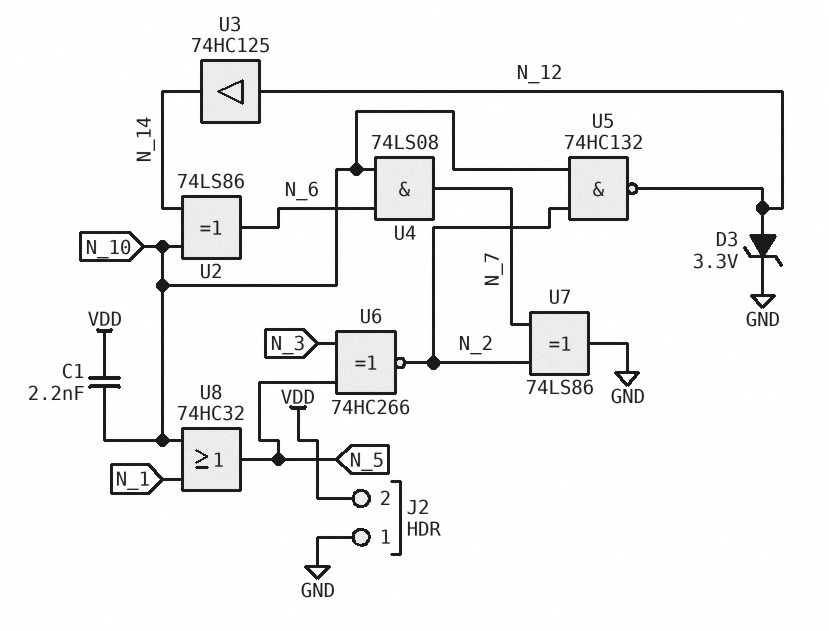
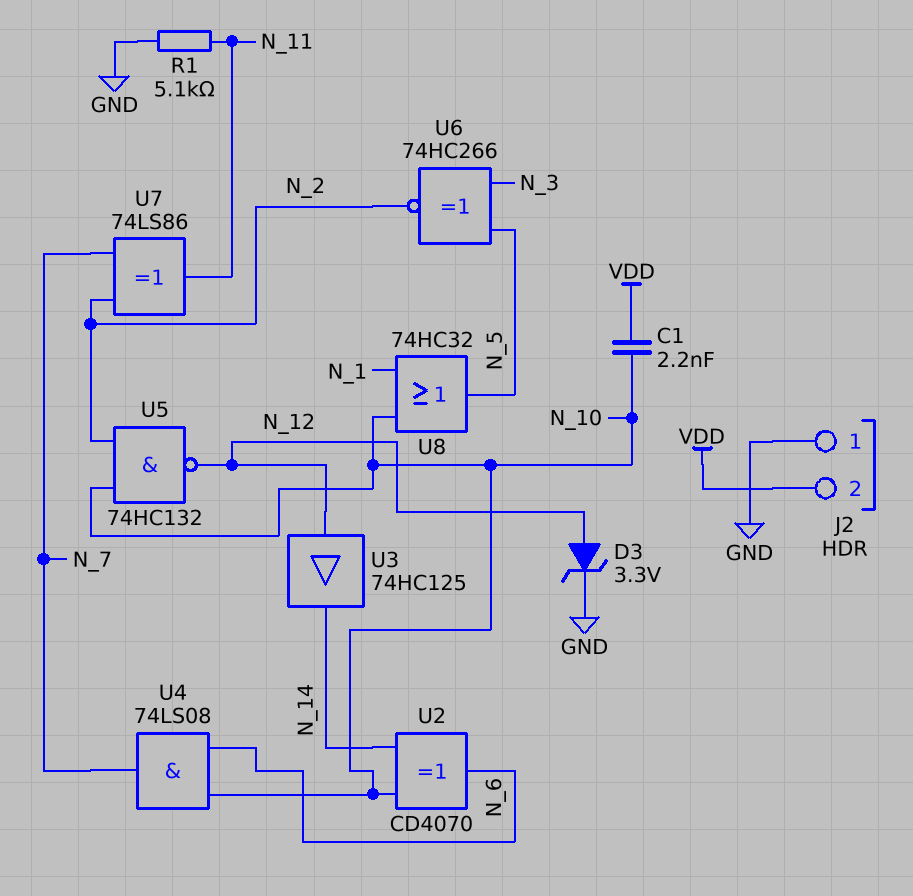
R1: none -> 5.1k (GND, N_11)
U2: XOR 74LS86 (in N_10, in N_14, out N_6) -> XOR CD4070 (in N_10, in N_14, out N_6)
U7: XOR 74LS86 (in N_2, in N_7, out GND) -> XOR 74LS86 (in N_2, in N_7, out N_11)

